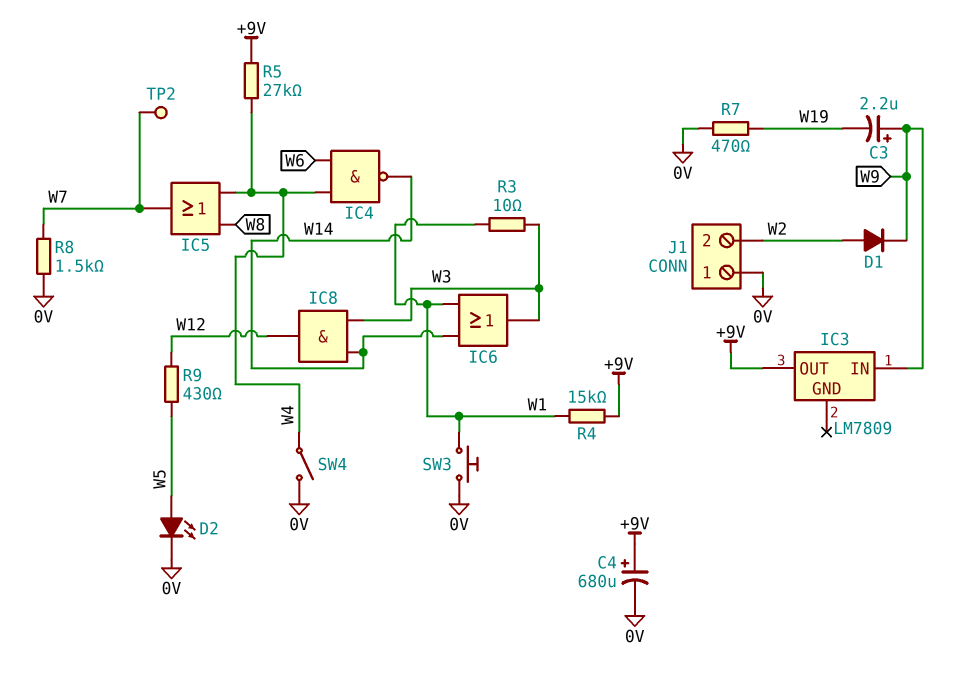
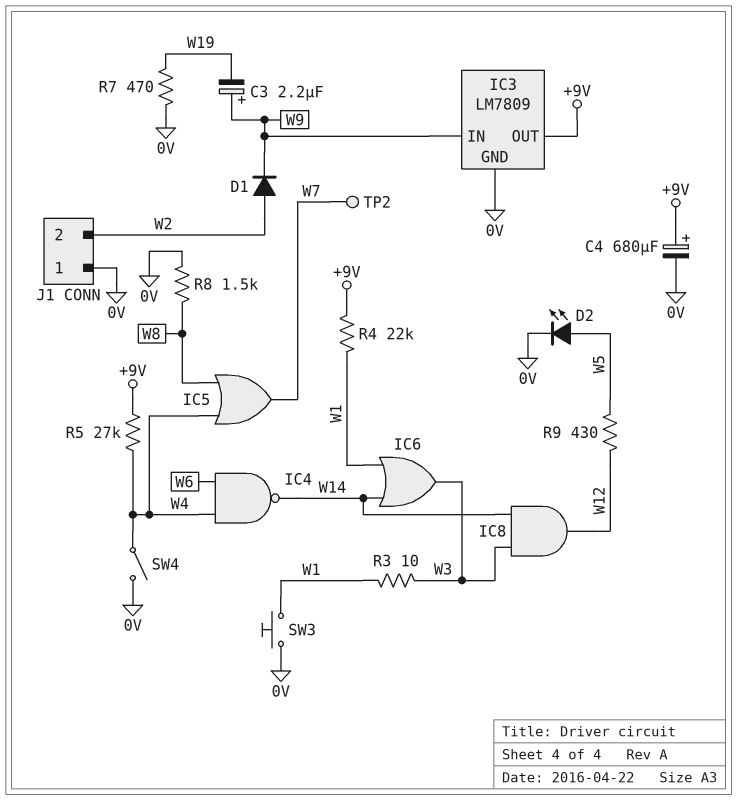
IC3 pin GND: none -> 0V
R4: 15k (+9V, W1) -> 22k (+9V, W1)
R8: 1.5k (0V, W7) -> 1.5k (0V, W8)

